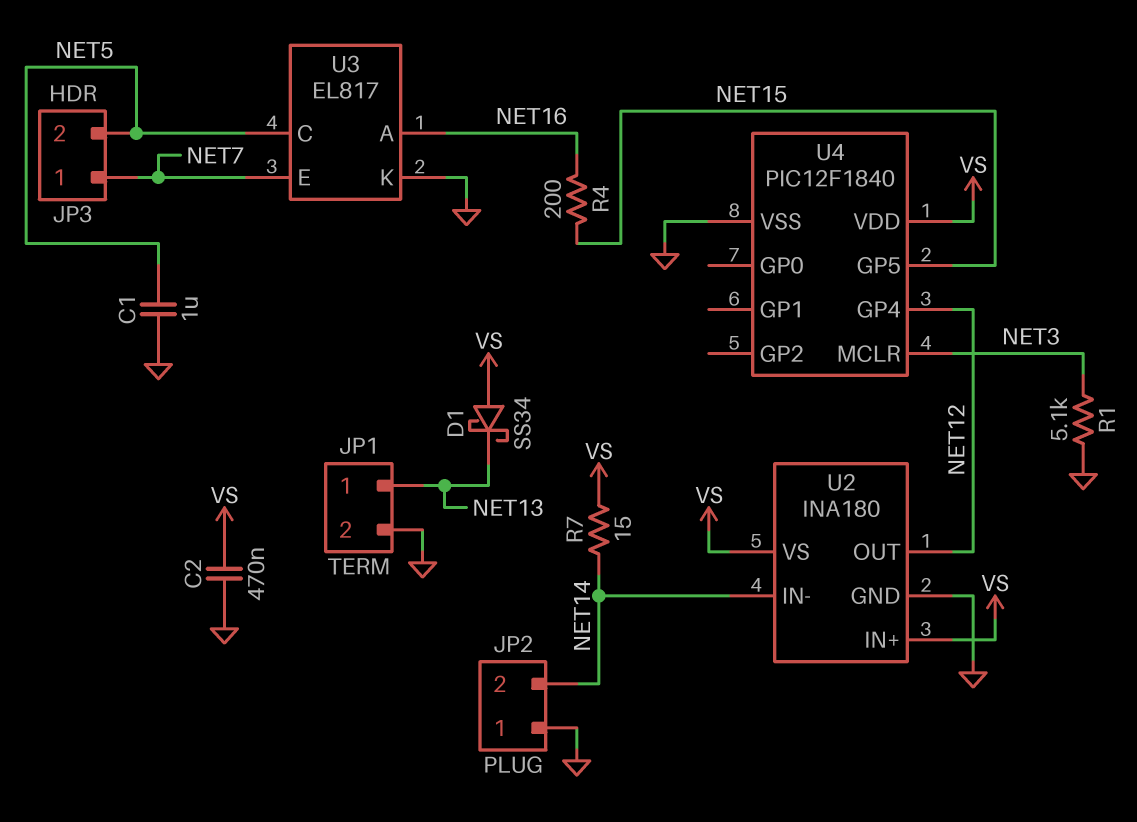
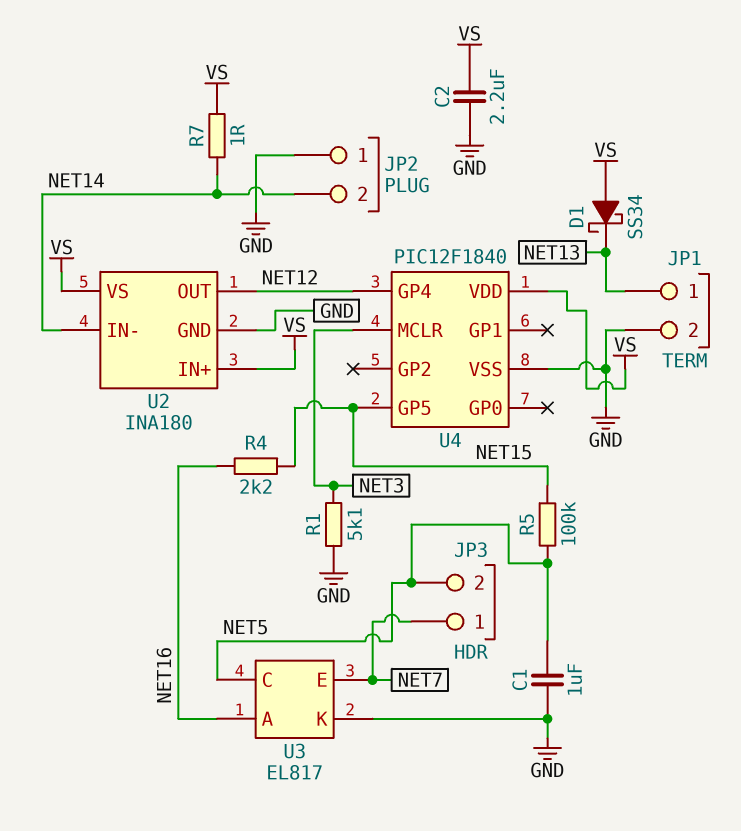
C2: 470nF (GND, VS) -> 2.2uF (GND, VS)
R4: 200 (NET15, NET16) -> 2.2k (NET15, NET16)
R5: none -> 100k (NET5, NET15)
R7: 15 (NET14, VS) -> 1 (NET14, VS)

